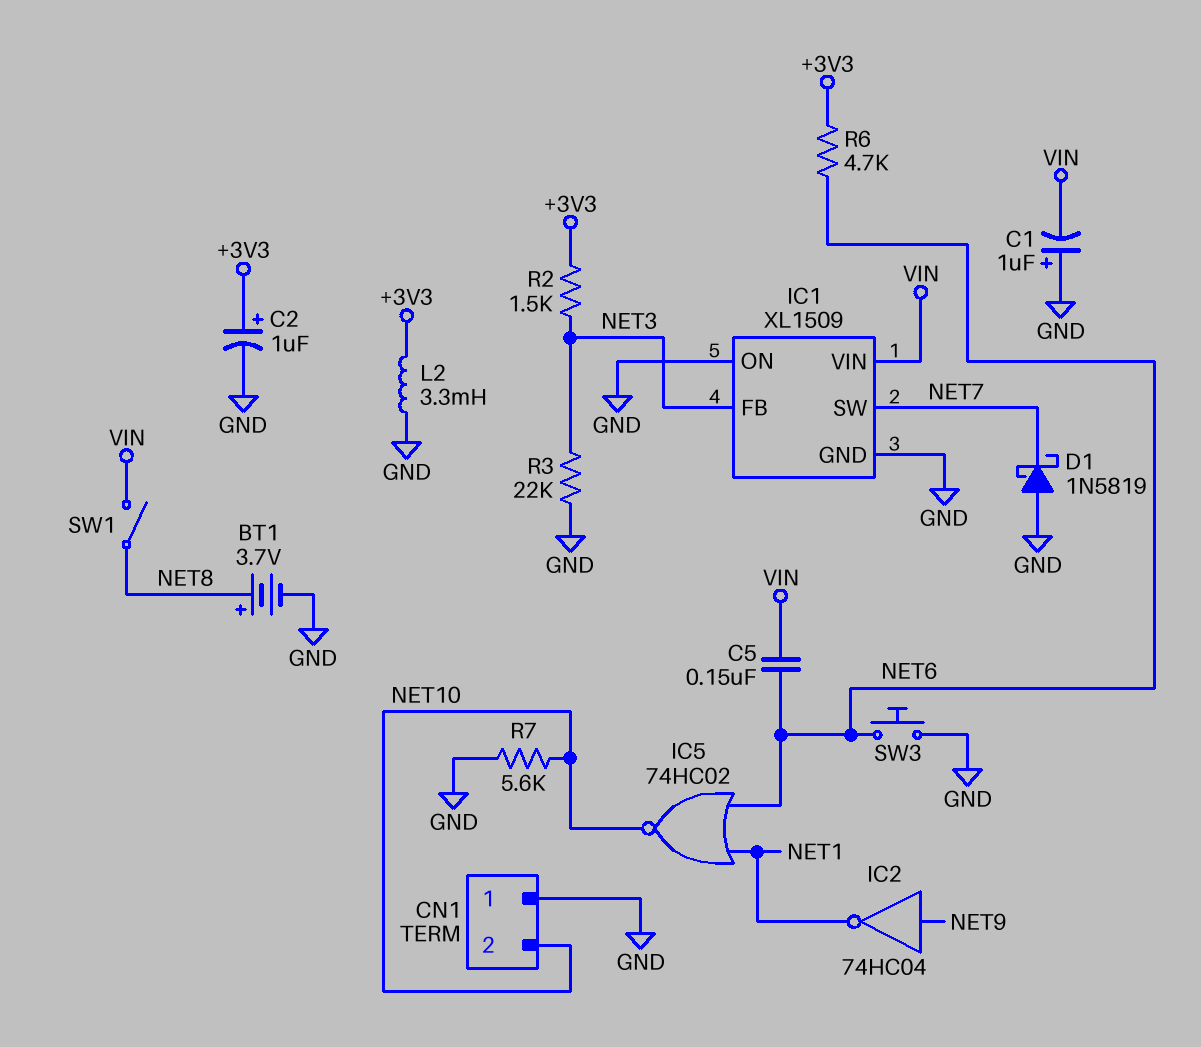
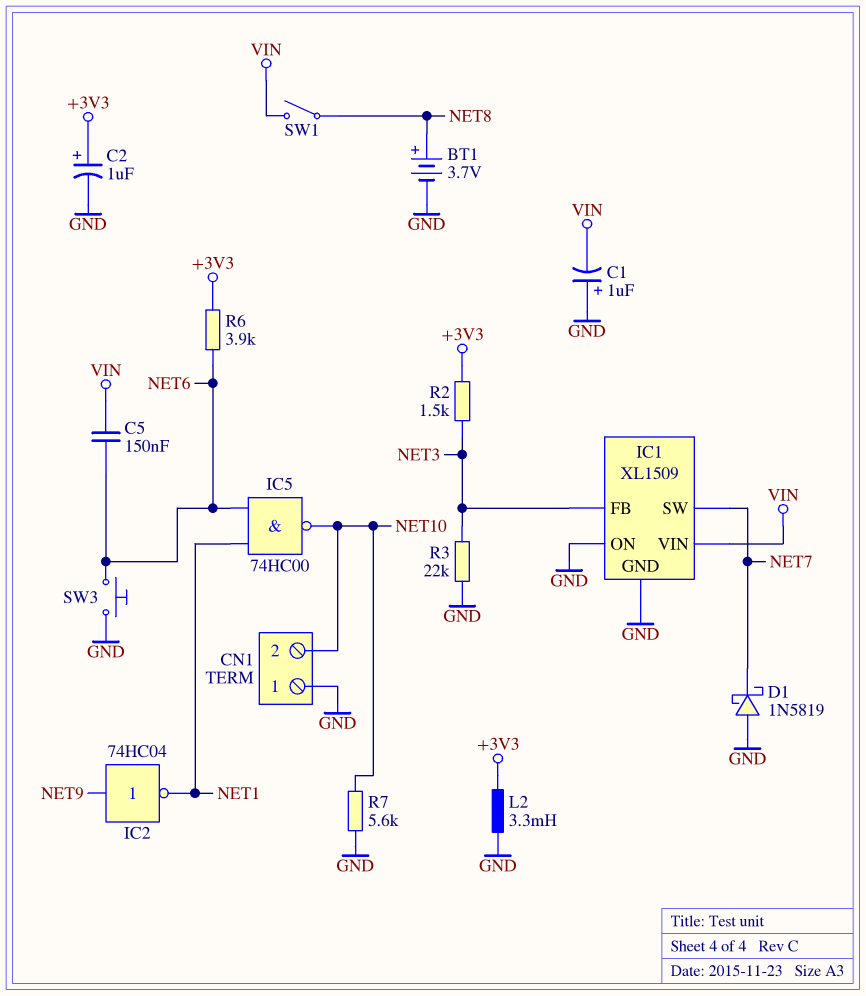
IC5: NOR 74HC02 (in NET1, in NET6, out NET10) -> NAND 74HC00 (in NET1, in NET6, out NET10)
R6: 4.7k (+3V3, NET6) -> 3.9k (+3V3, NET6)

